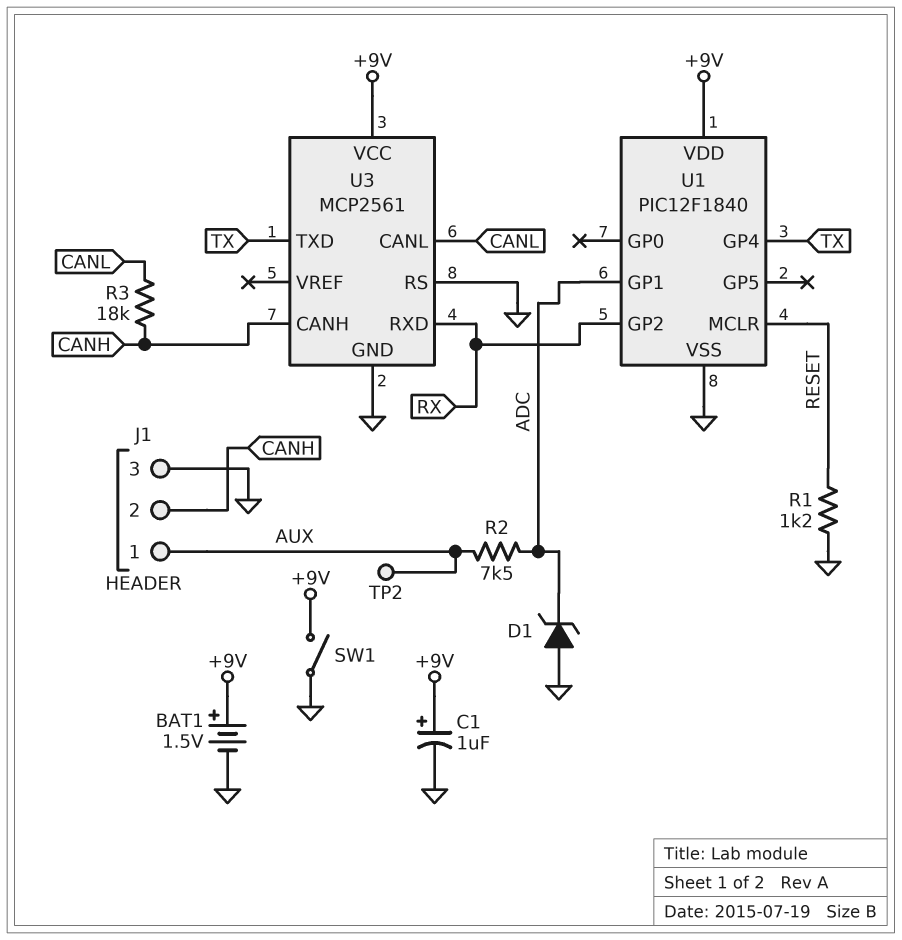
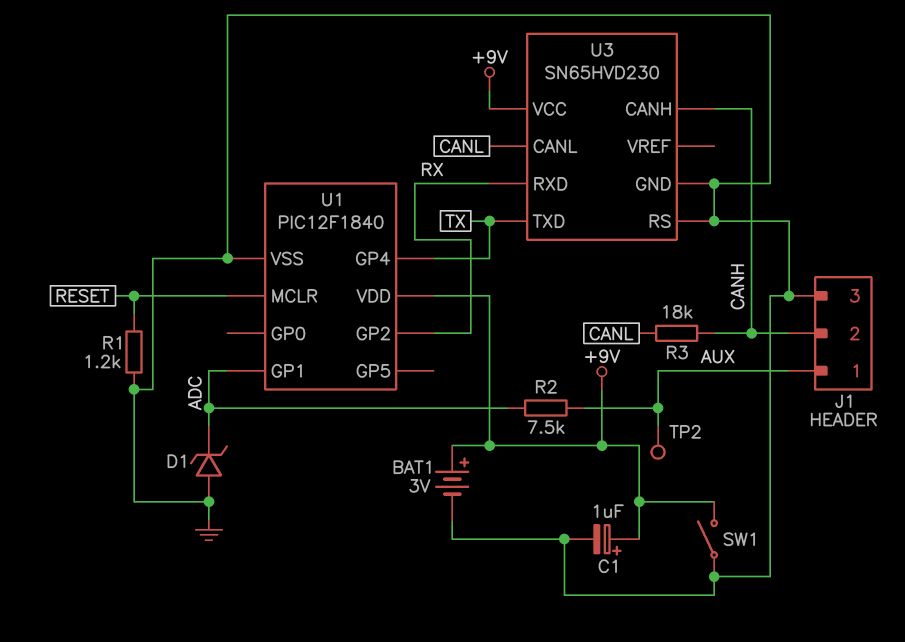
BAT1: 1.5V (plus +9V, minus GND) -> 3V (plus +9V, minus GND)
U3: MCP2561 -> SN65HVD230

